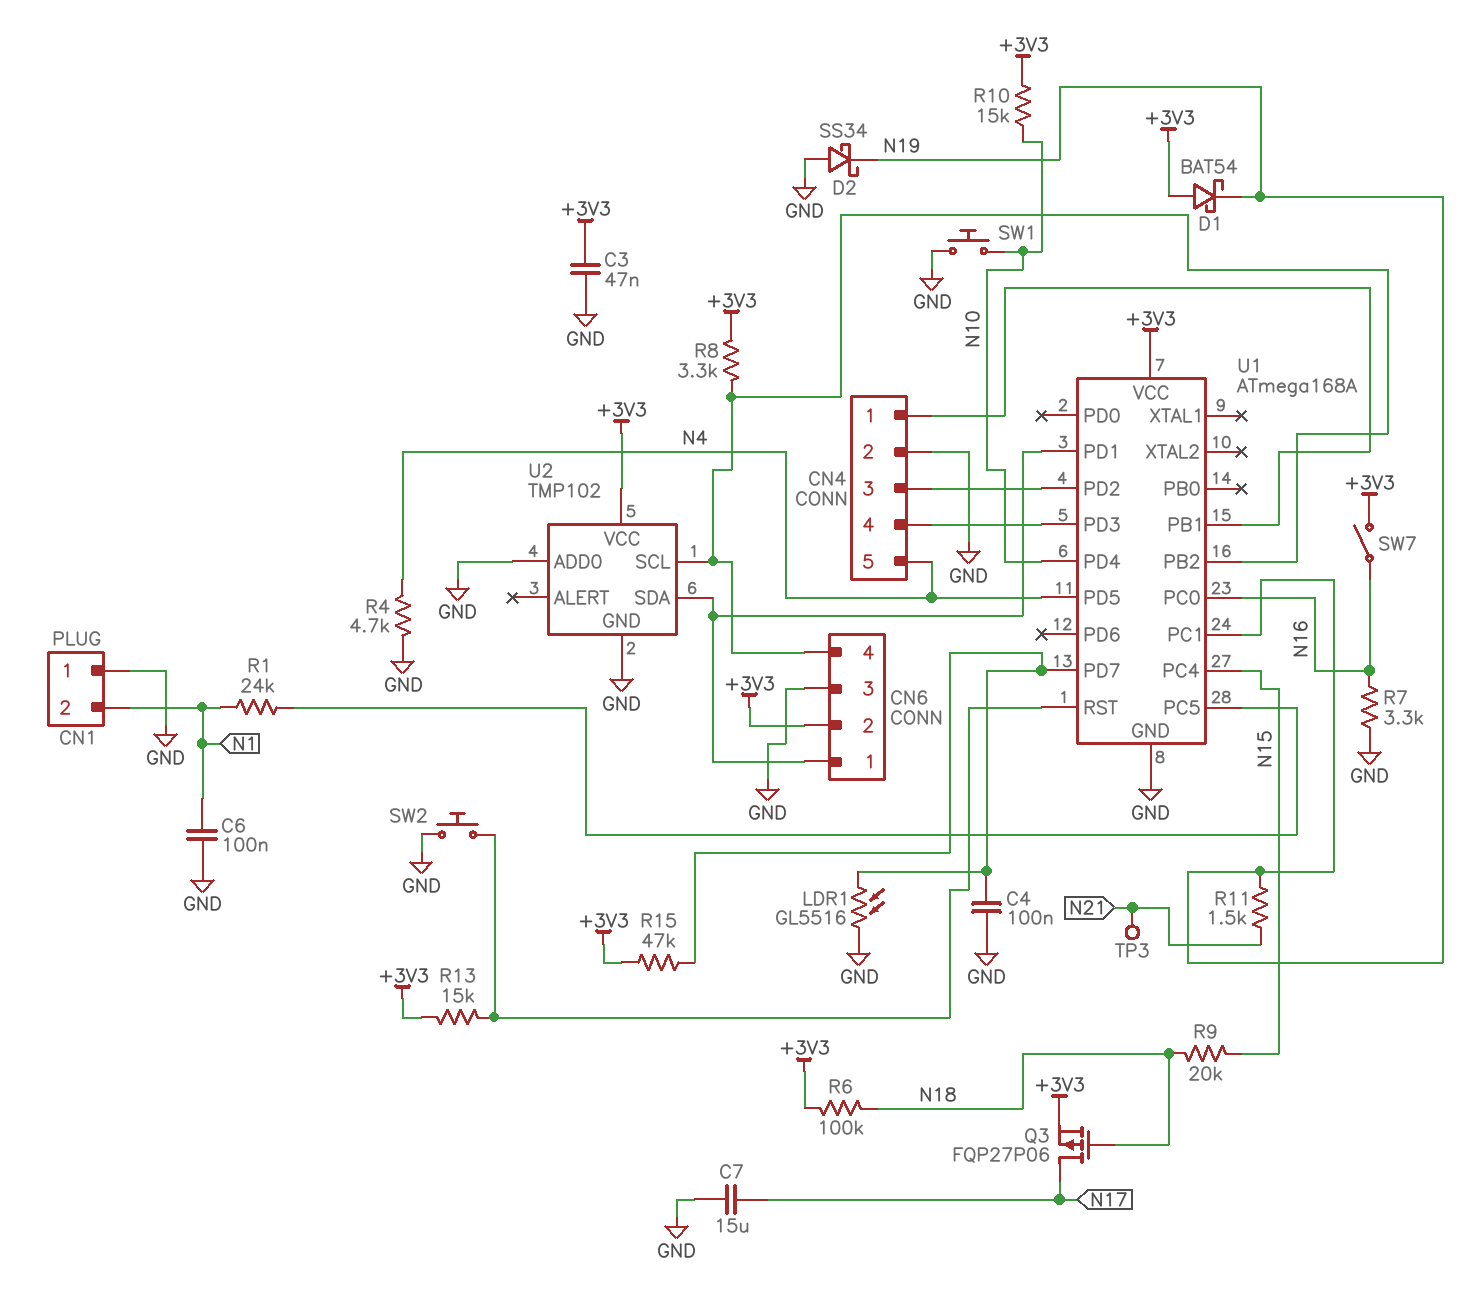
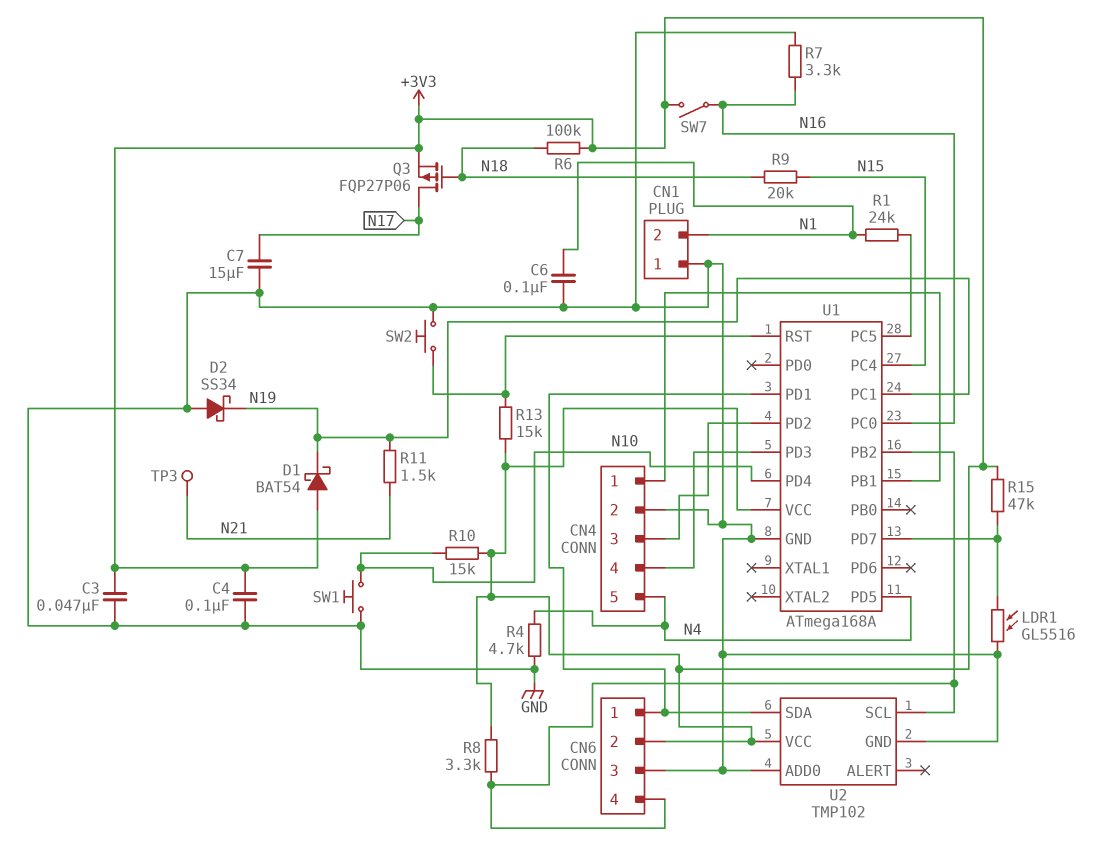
C4: 100nF (GND, U1/PD7) -> 100nF (+3V3, GND)

